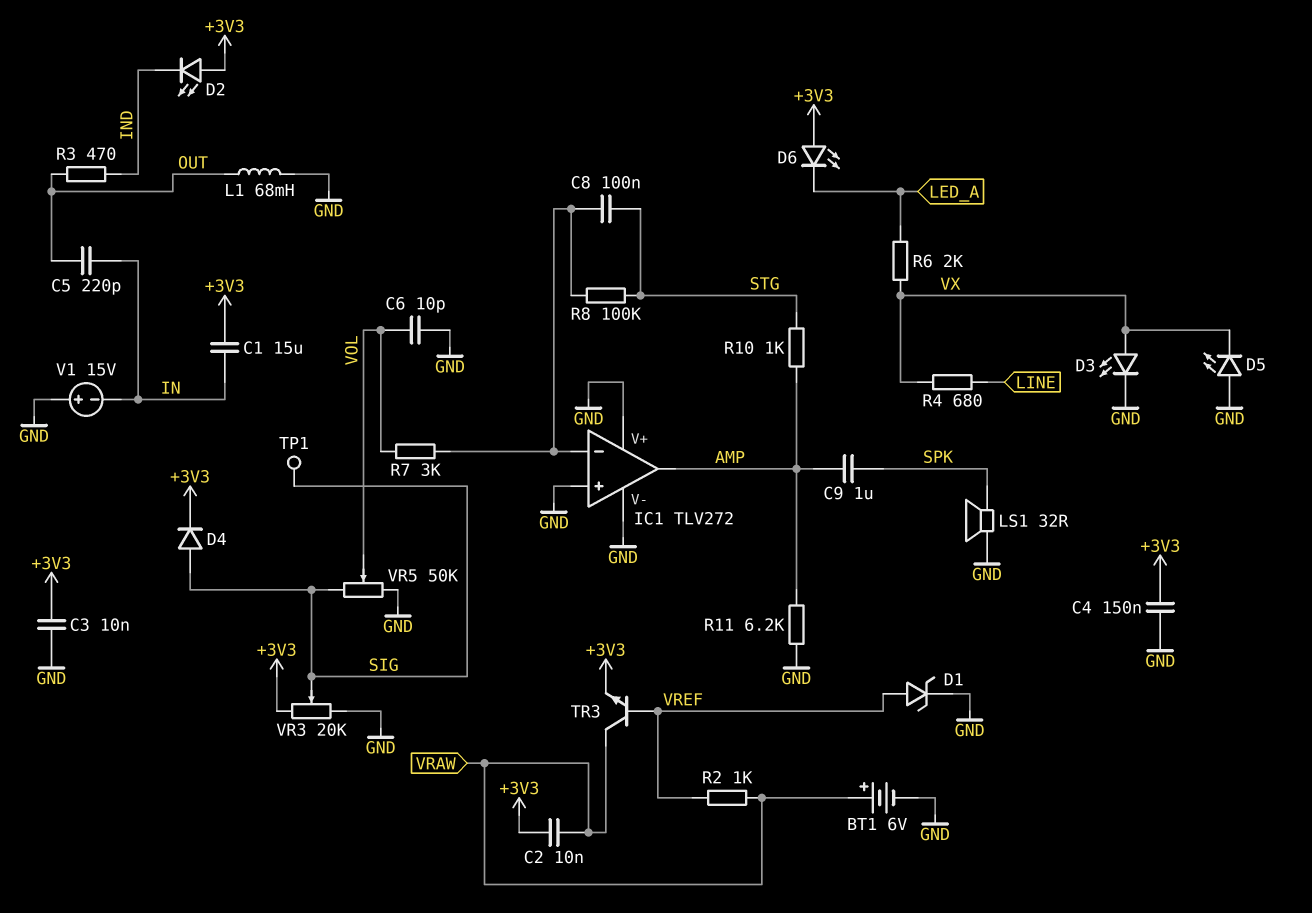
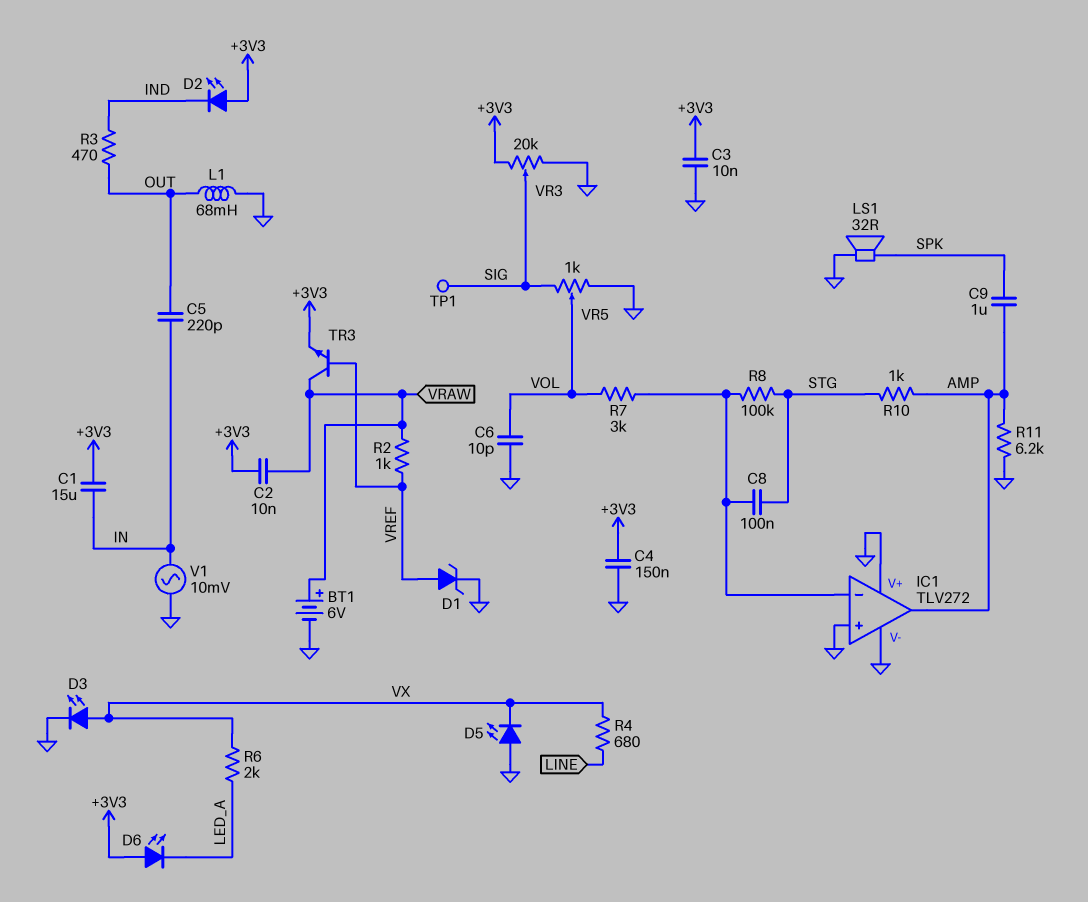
D4: diode (A SIG, K +3V3) -> none
V1: 15V (plus GND, minus IN) -> AC 10mV (GND, IN)
VR5: 50k (GND, SIG, wiper VOL) -> 1k (GND, SIG, wiper VOL)

